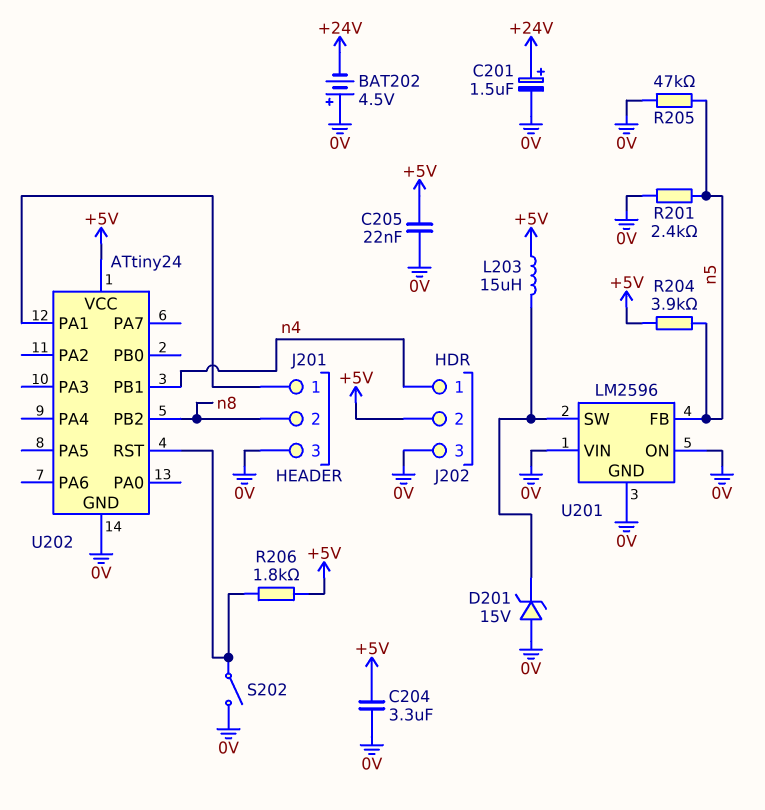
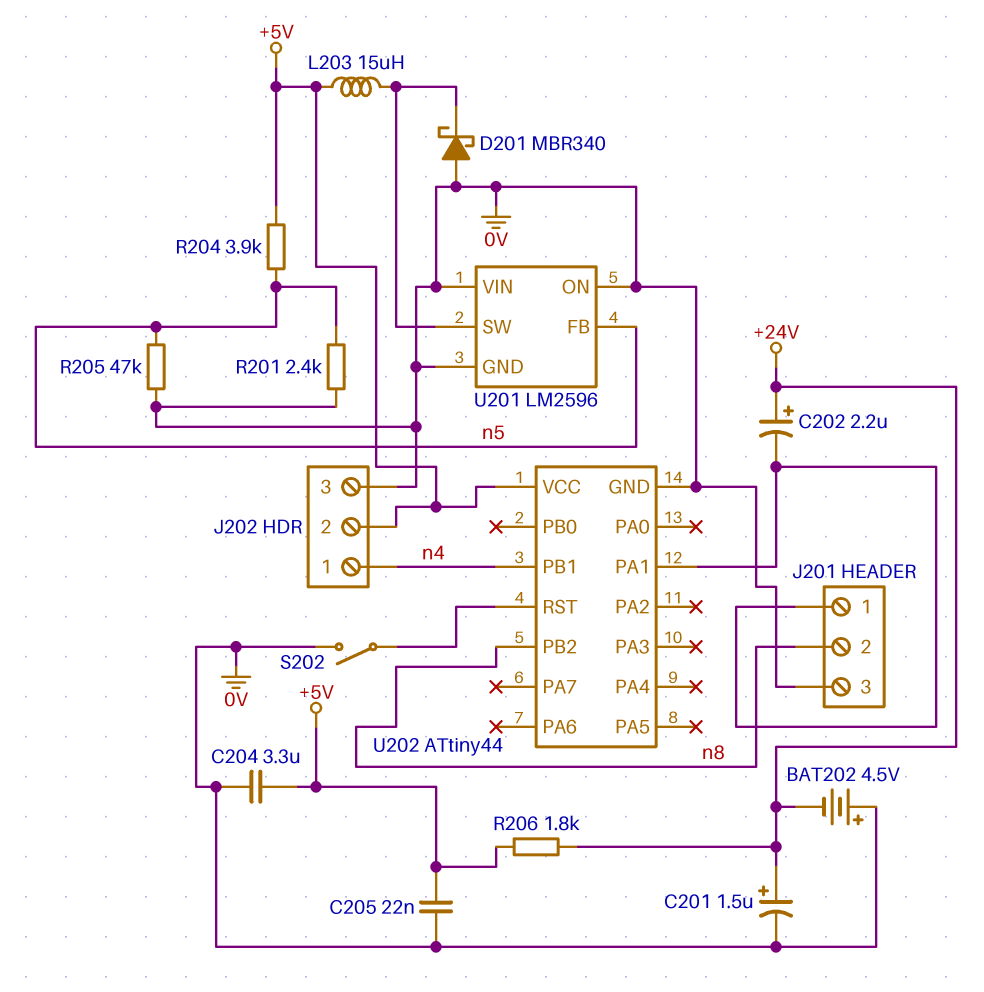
C202: none -> 2.2uF (plus +24V, minus J201/1)
D201: zener 15V (A 0V, K U201/SW) -> schottky MBR340 (A 0V, K U201/SW)
R206: 1.8k (+5V, U202/RST) -> 1.8k (+5V, +24V)
U202: ATtiny24 -> ATtiny44

